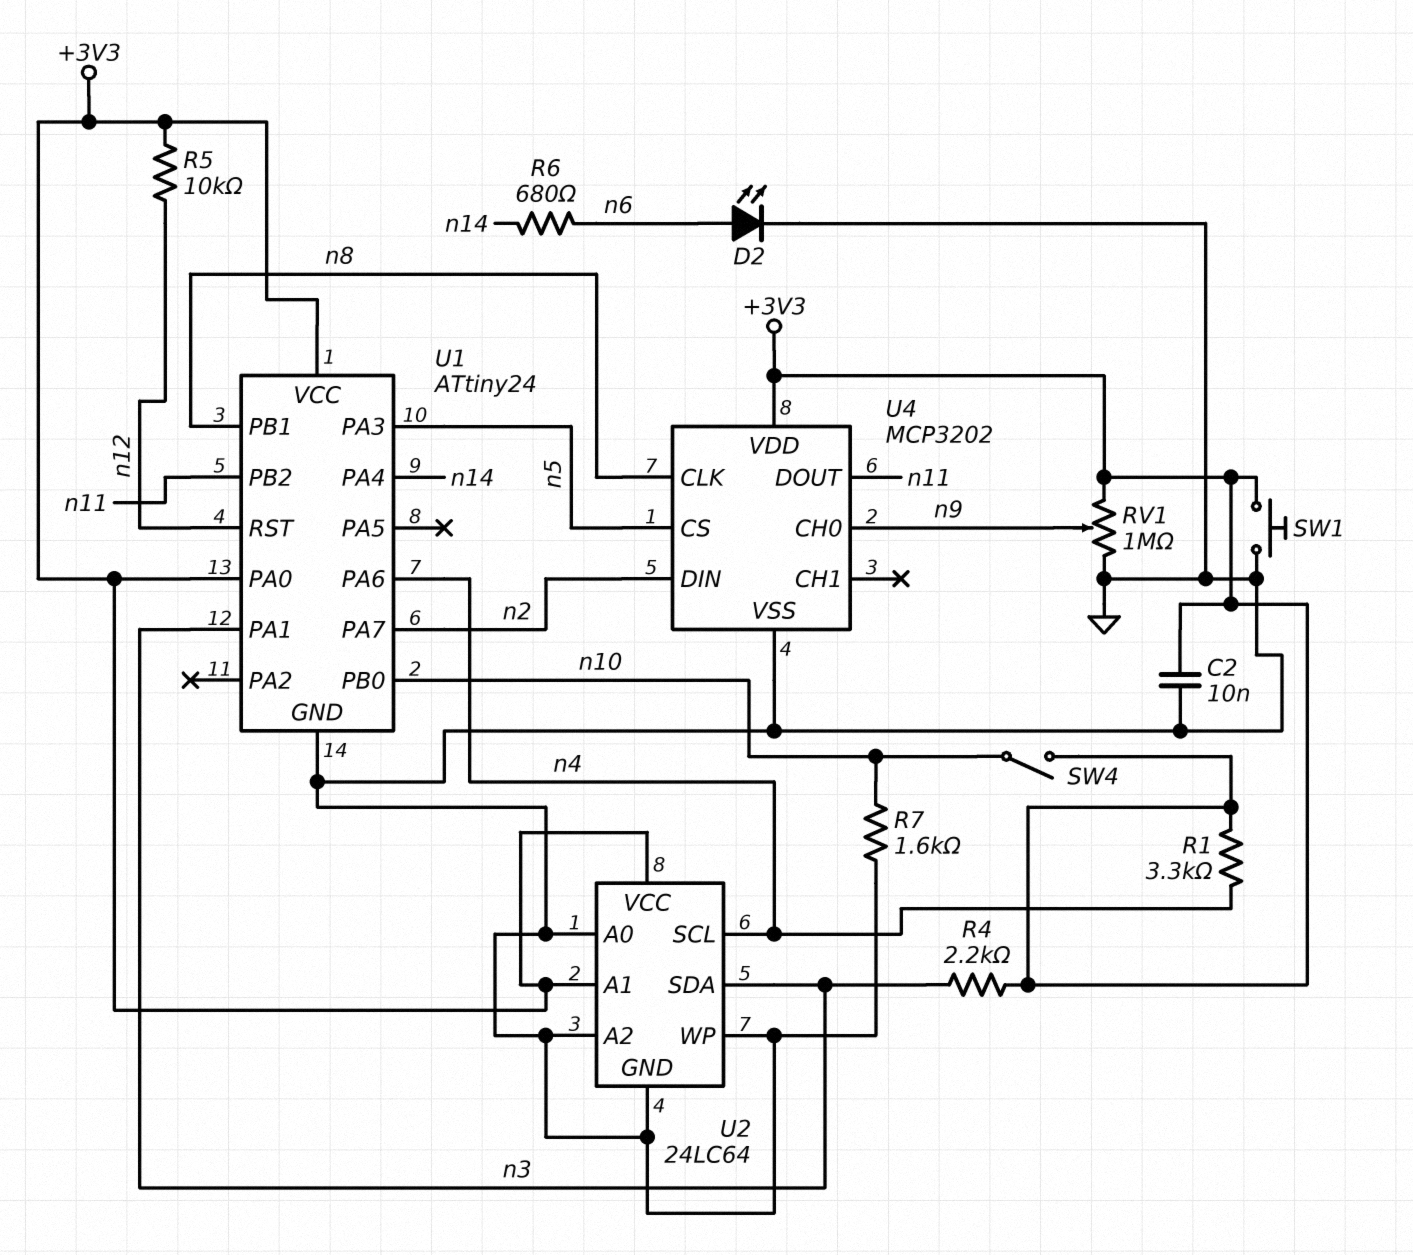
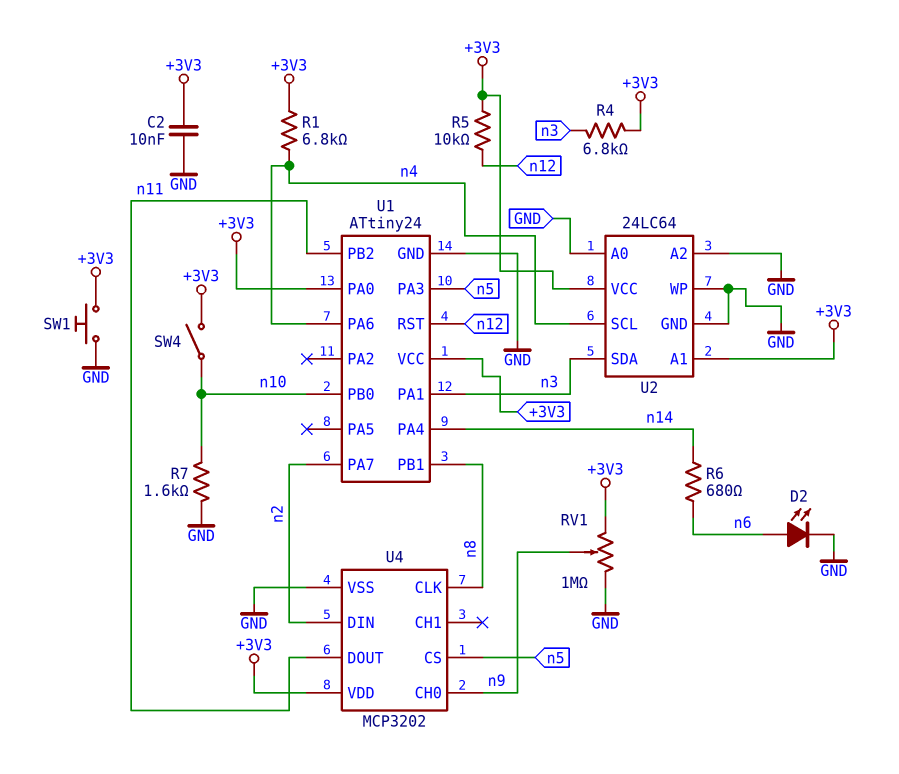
R1: 3.3k (+3V3, n4) -> 6.8k (+3V3, n4)
R4: 2.2k (+3V3, n3) -> 6.8k (+3V3, n3)

